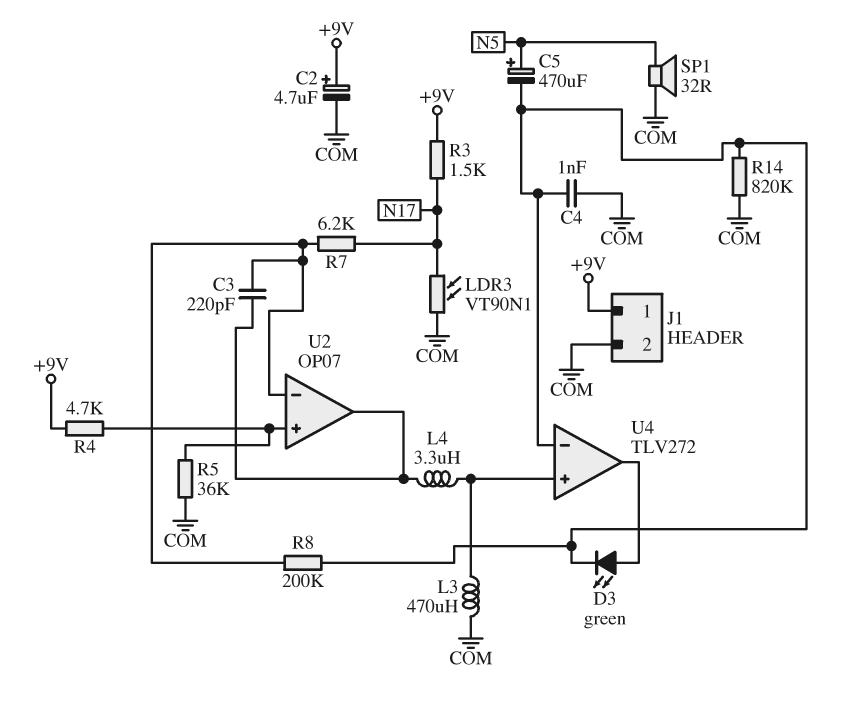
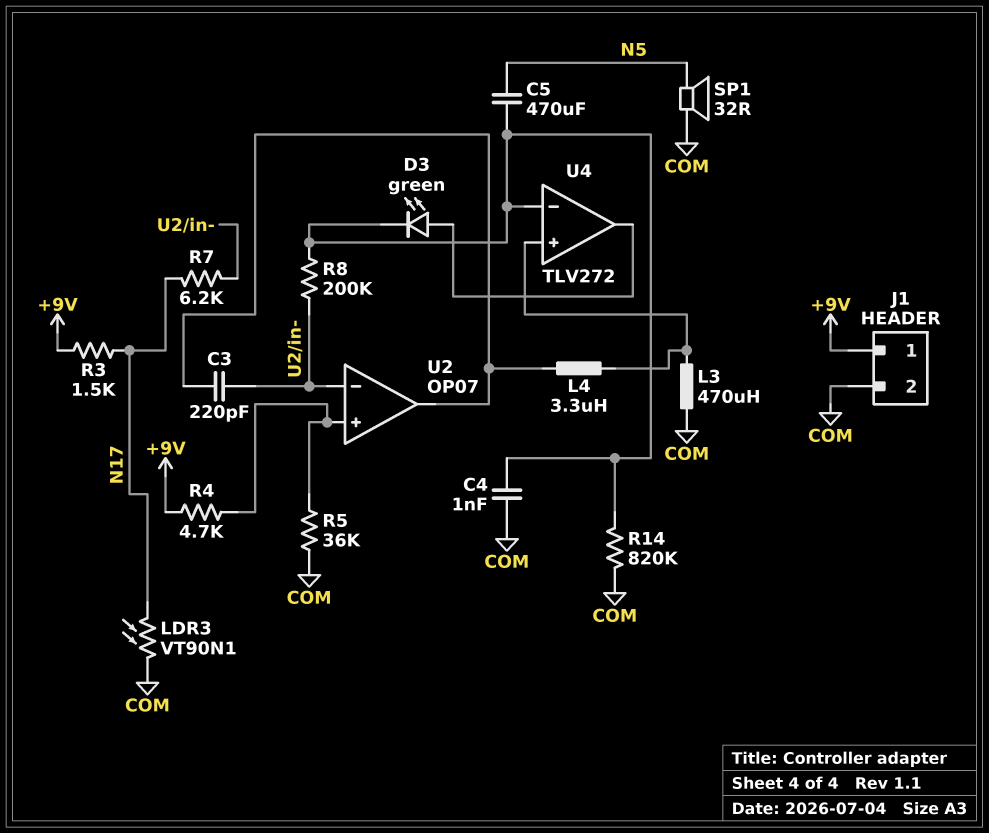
C2: 4.7uF (plus +9V, minus COM) -> none
C5: 470uF (plus N5, minus U4/in-) -> 470uF (N5, U4/in-)

